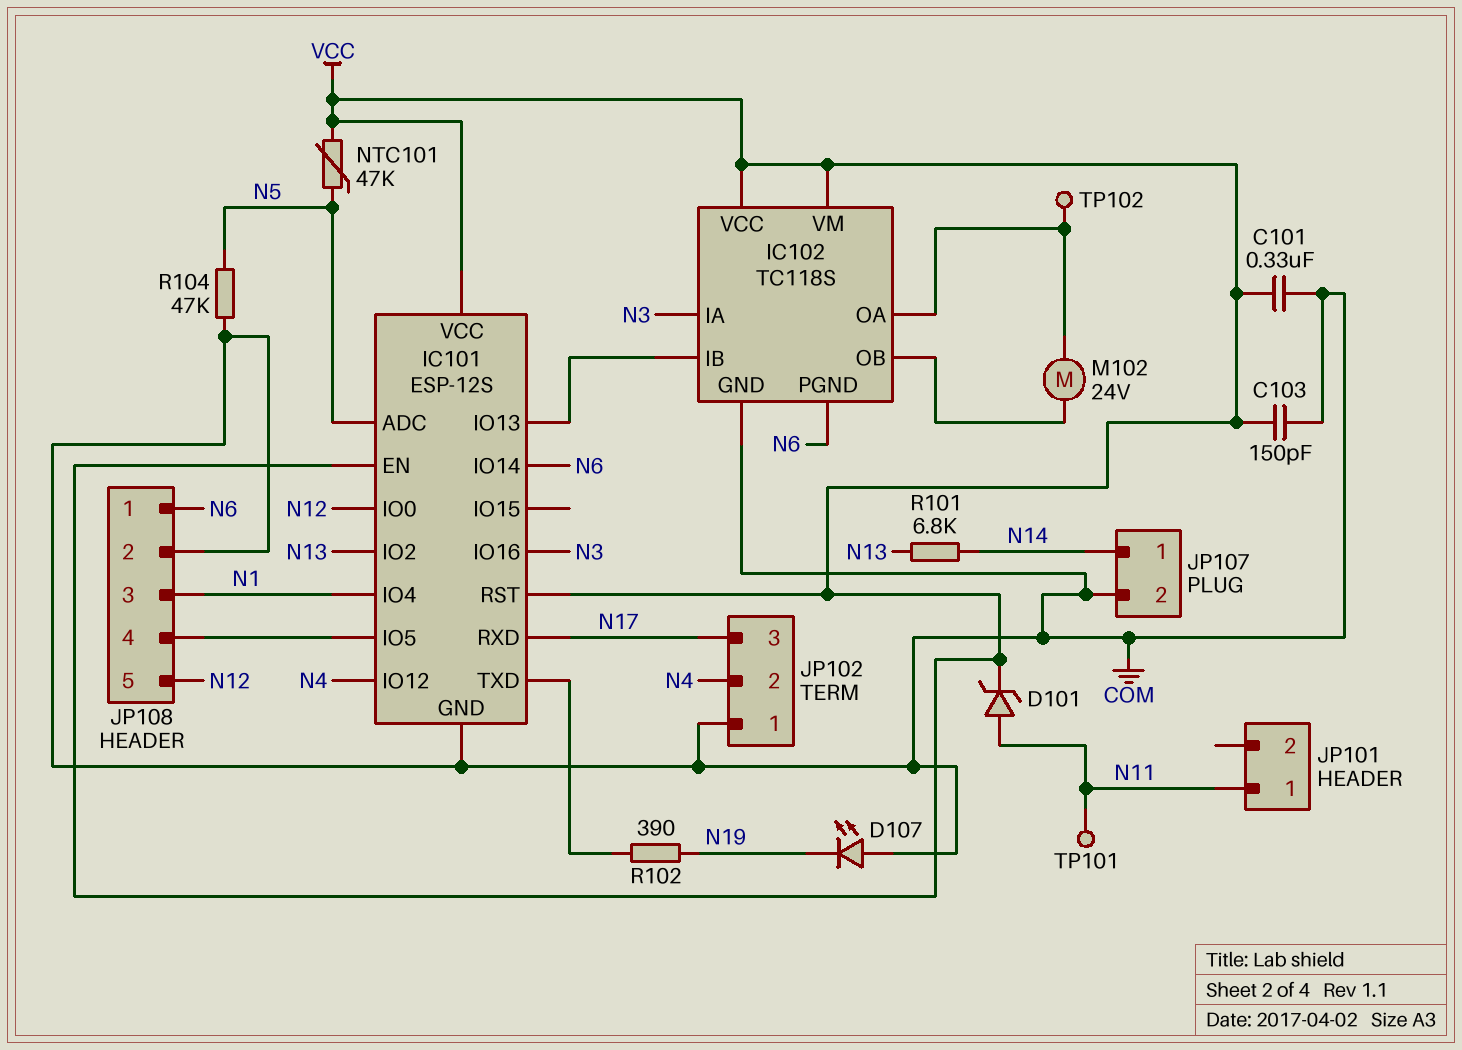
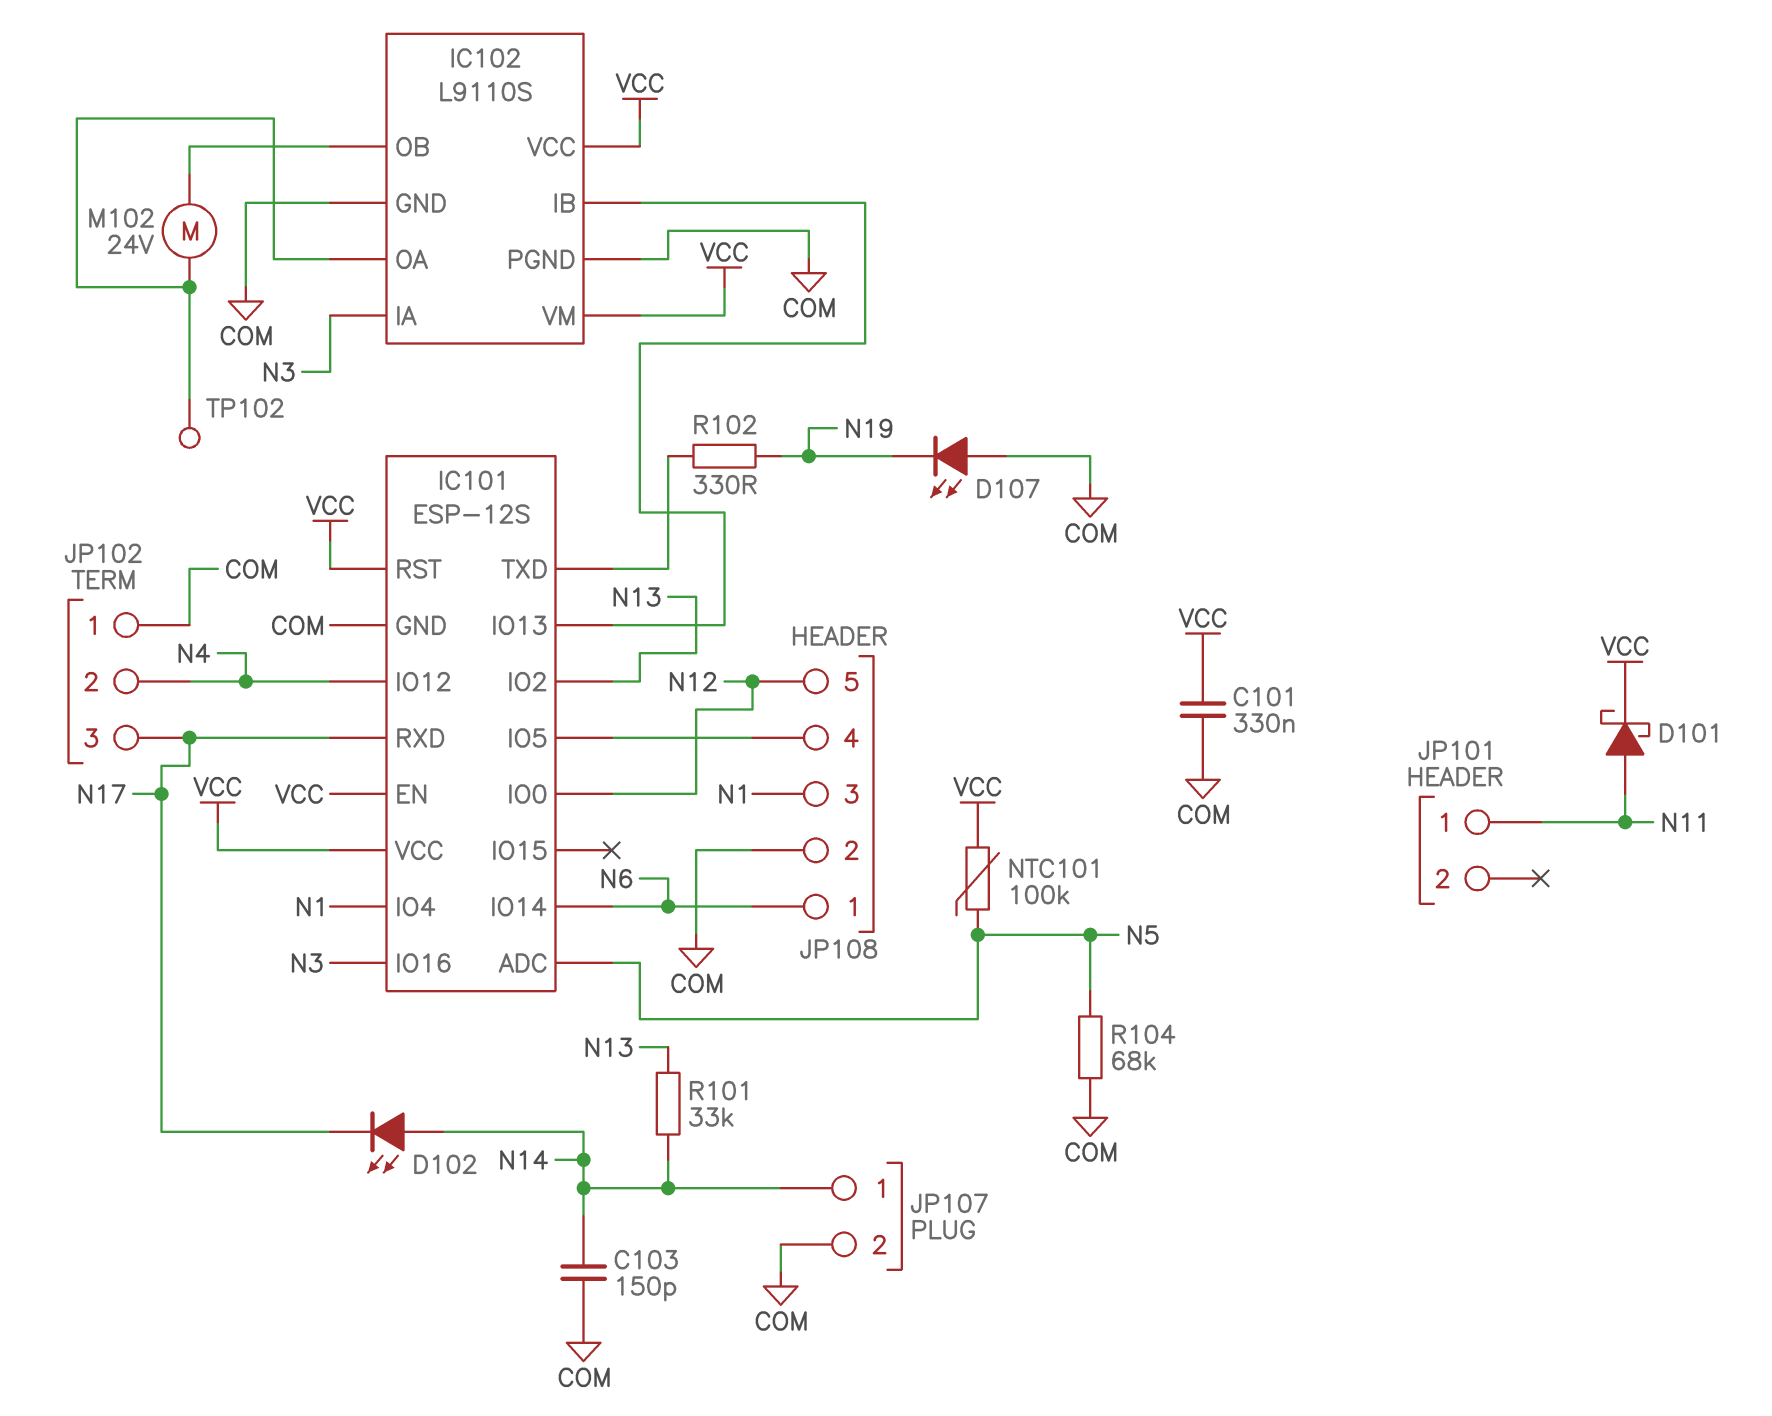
C103: 150pF (COM, VCC) -> 150pF (COM, N14)
D101: zener (A N11, K VCC) -> schottky (A N11, K VCC)
D102: none -> LED (A N14, K N17)
IC102: TC118S -> L9110S
IC102 pin PGND: N6 -> COM
NTC101: 47k (N5, VCC) -> 100k (N5, VCC)
R101: 6.8k (N13, N14) -> 33k (N13, N14)
R102: 390 (IC101/TXD, N19) -> 330 (IC101/TXD, N19)
R104: 47k (COM, N5) -> 68k (COM, N5)
TP101: test point (N11) -> none

